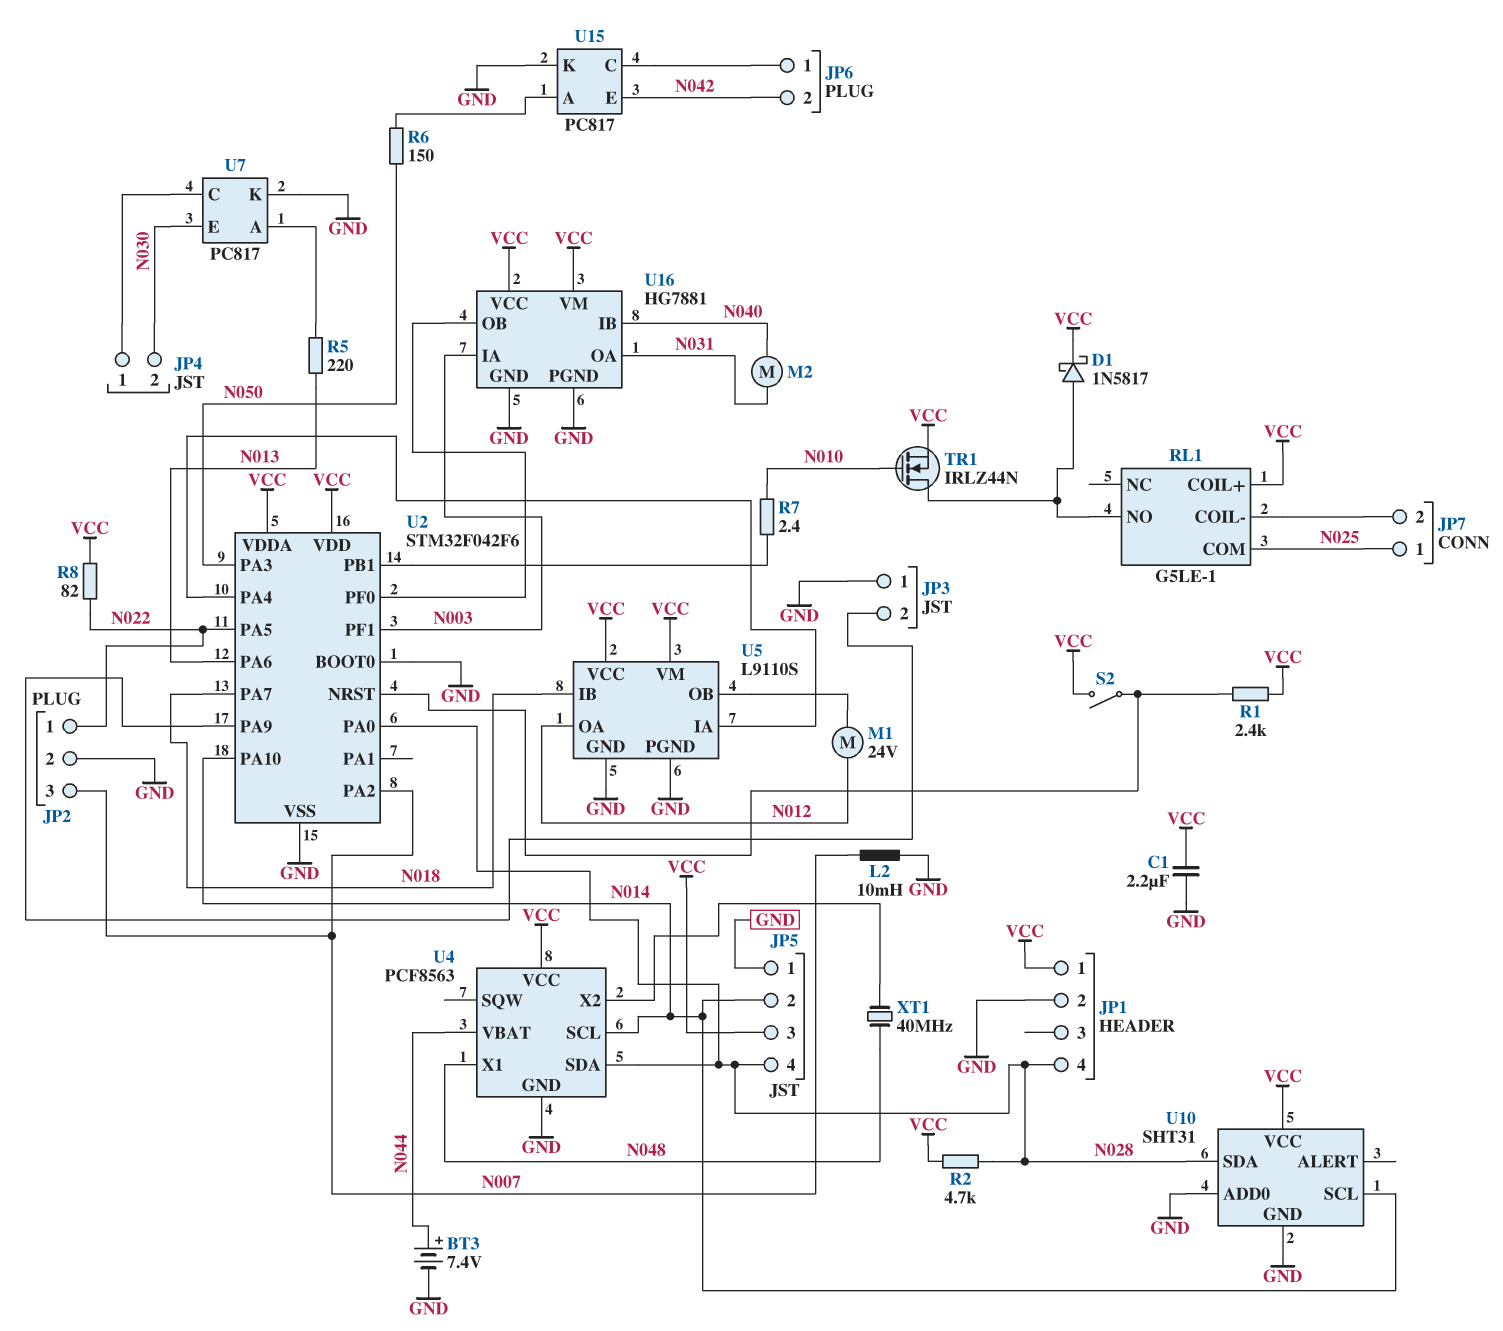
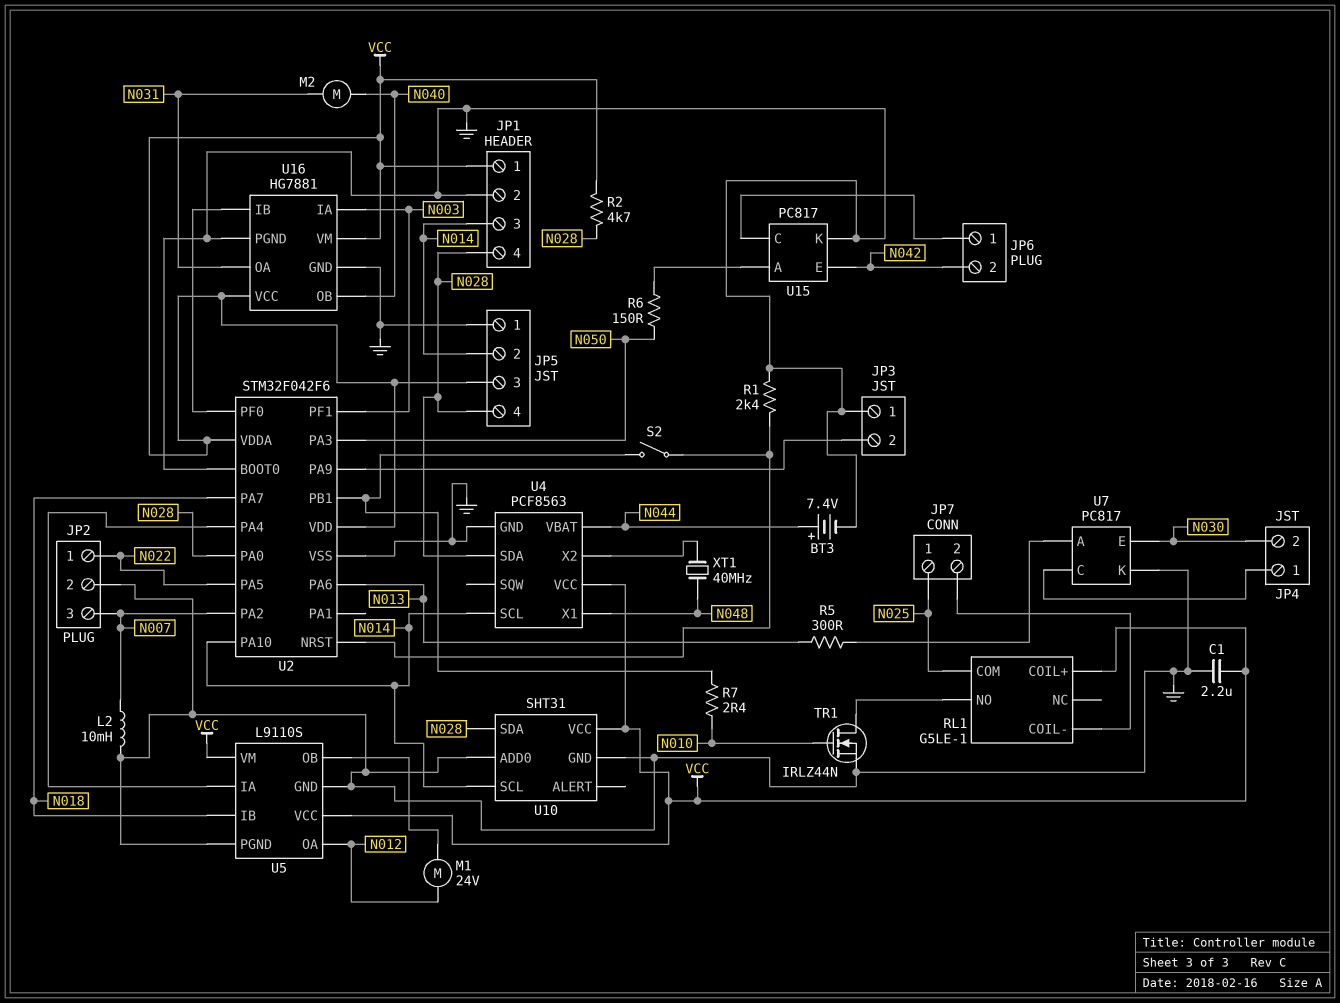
D1: schottky 1N5817 (A RL1/NO, K VCC) -> none
JP1 pin 3: none -> N014
R1: 2.4k (U2/NRST, VCC) -> 2.4k (GND, U2/NRST)
R5: 220 (N013, U7/A) -> 300 (N013, U7/A)
R8: 82 (N022, VCC) -> none
S2: switch (U2/NRST, VCC) -> switch (U2/NRST, U2/PB1)
TR1: NMOS IRLZ44N (G N010, D RL1/NO, S VCC) -> NMOS IRLZ44N (G N010, D RL1/NO, S GND)
U16 pin IB: N040 -> U2/PF0
U16 pin OB: U2/PF0 -> N040

